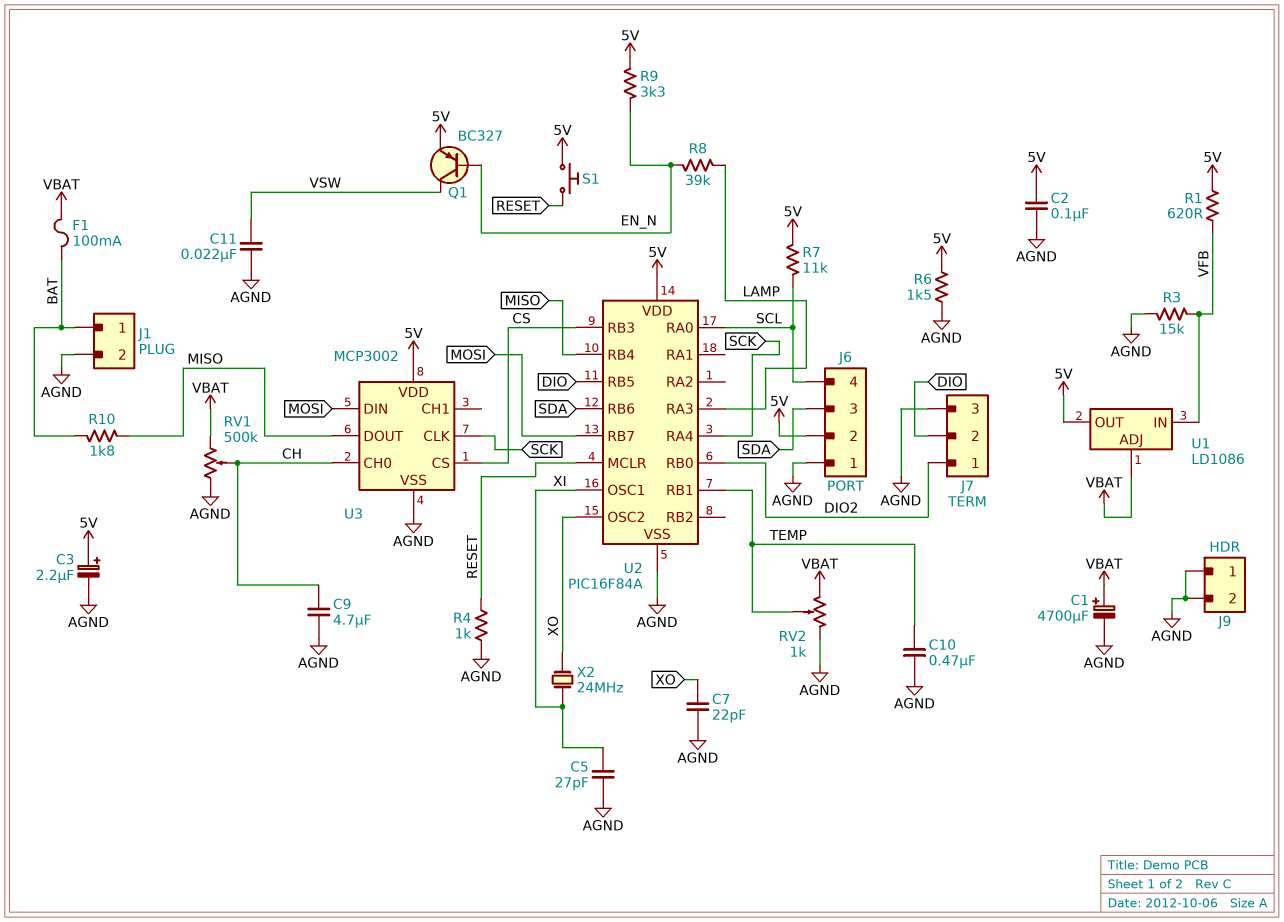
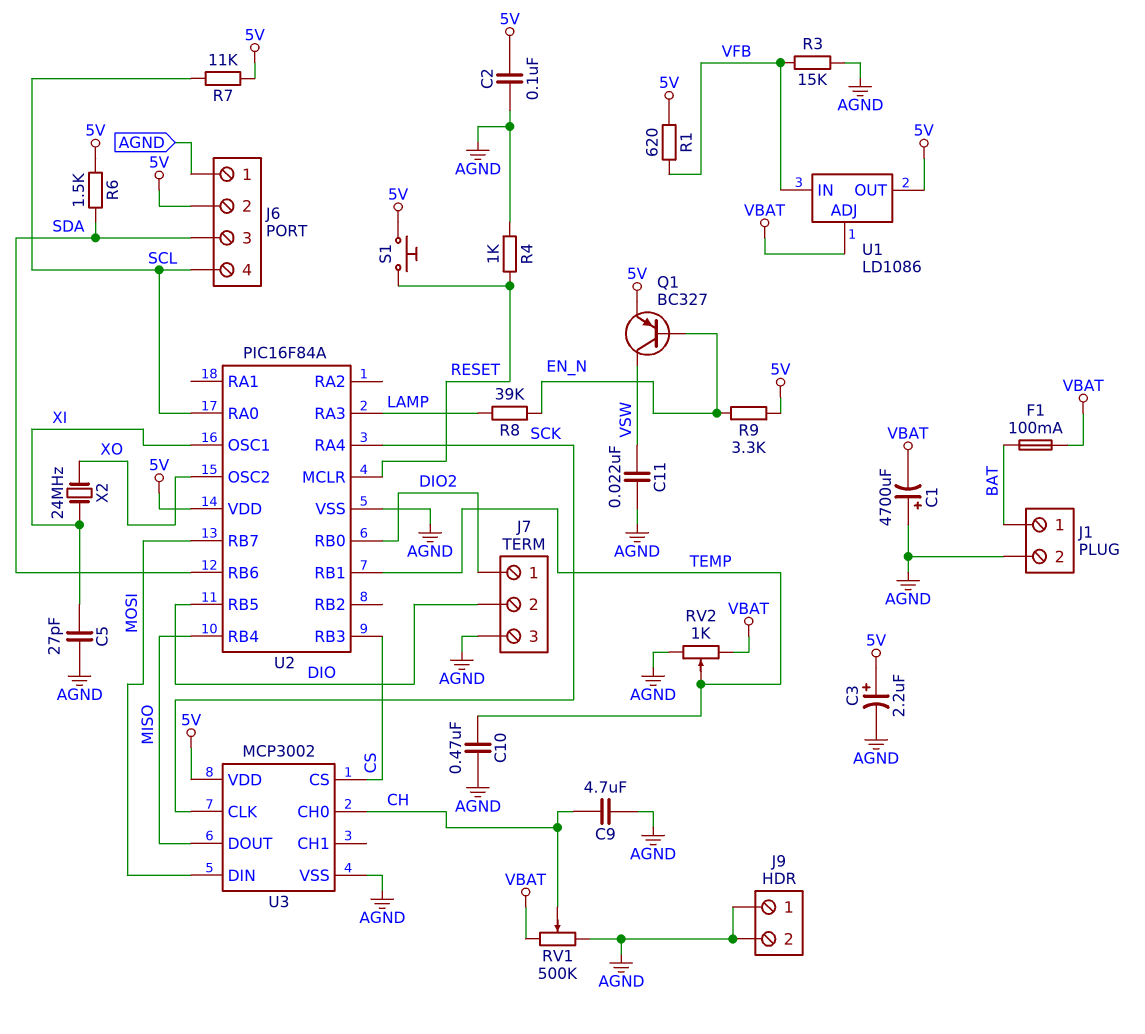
C1: 4700uF (plus VBAT, minus AGND) -> 4700uF (plus AGND, minus VBAT)
C7: 22pF (AGND, XO) -> none
R6: 1.5k (5V, AGND) -> 1.5k (5V, SDA)
R10: 1.8k (BAT, MISO) -> none

